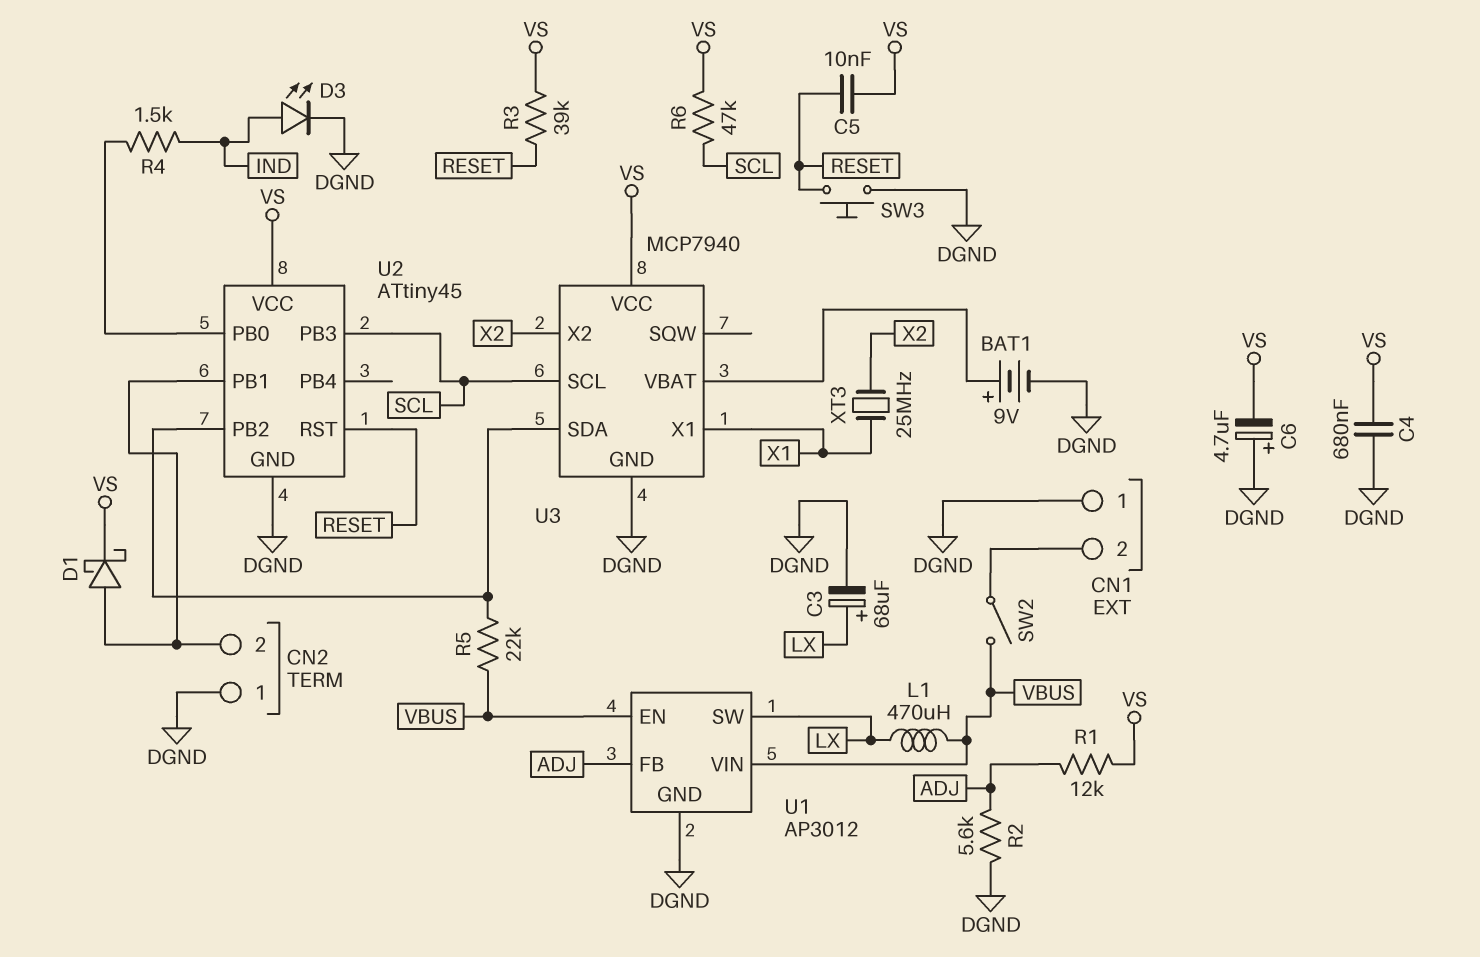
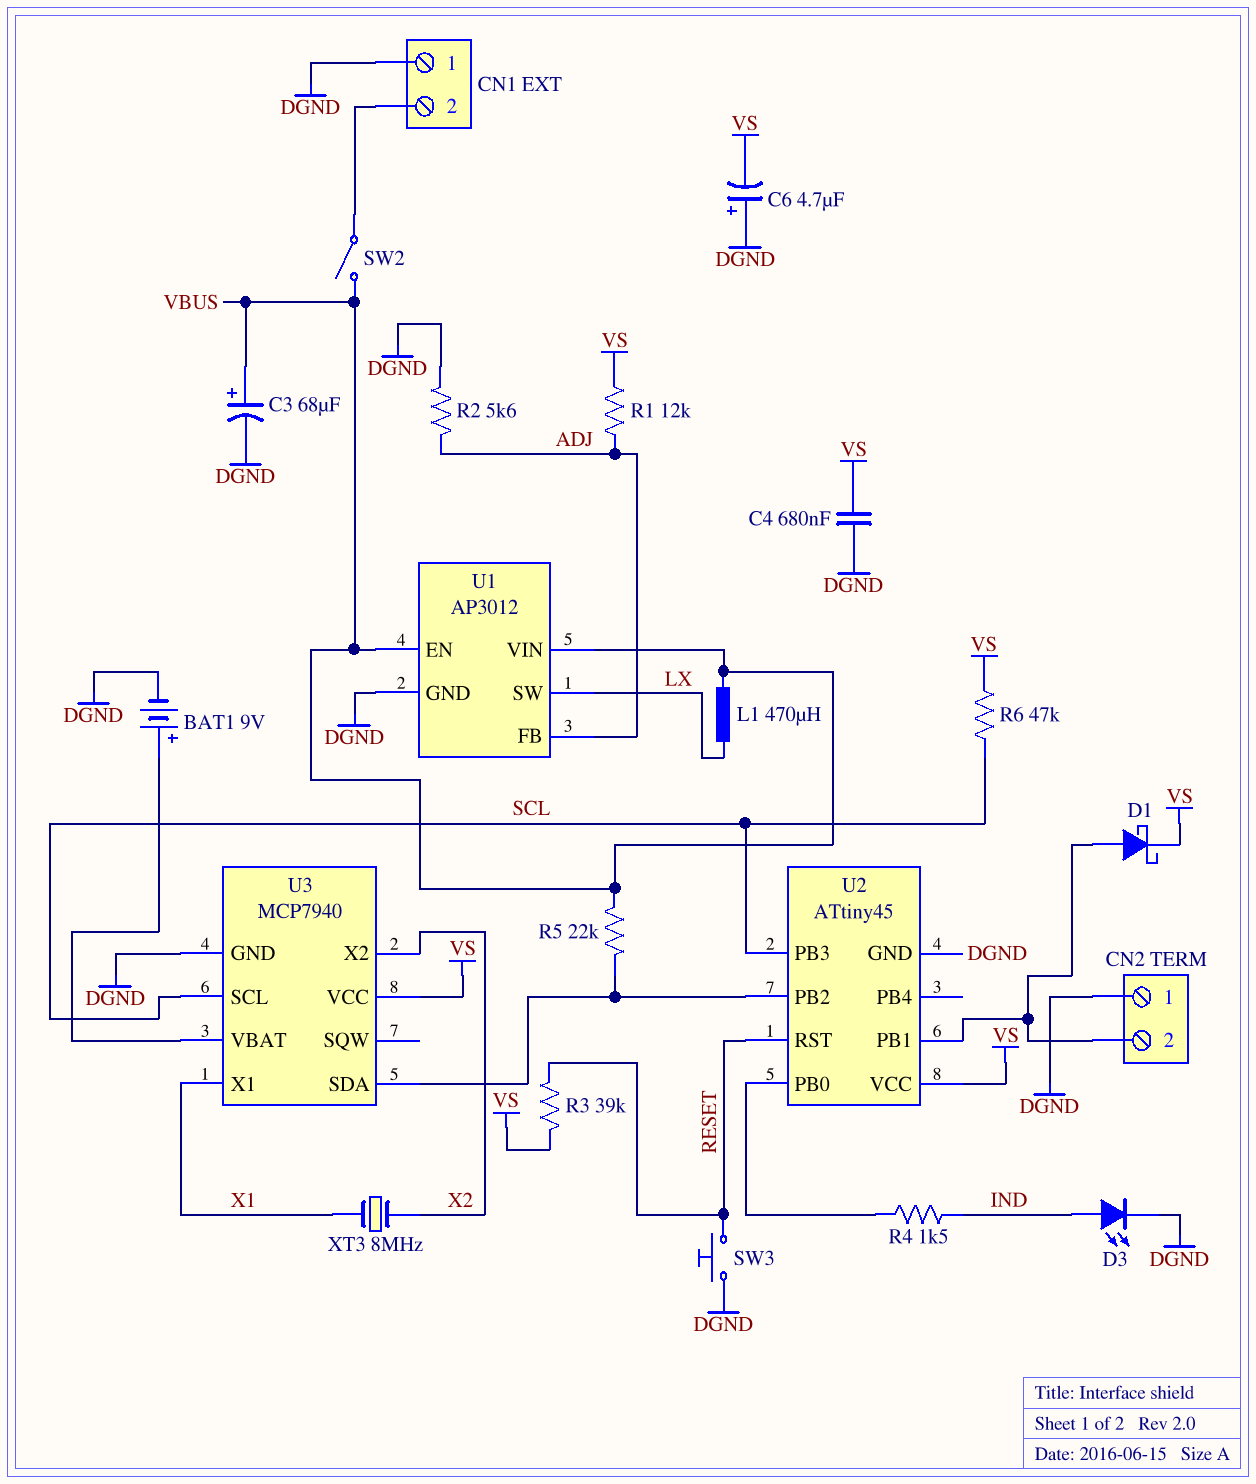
C3: 68uF (plus LX, minus DGND) -> 68uF (plus VBUS, minus DGND)
C5: 10nF (RESET, VS) -> none
XT3: 25MHz (X1, X2) -> 8MHz (X1, X2)

